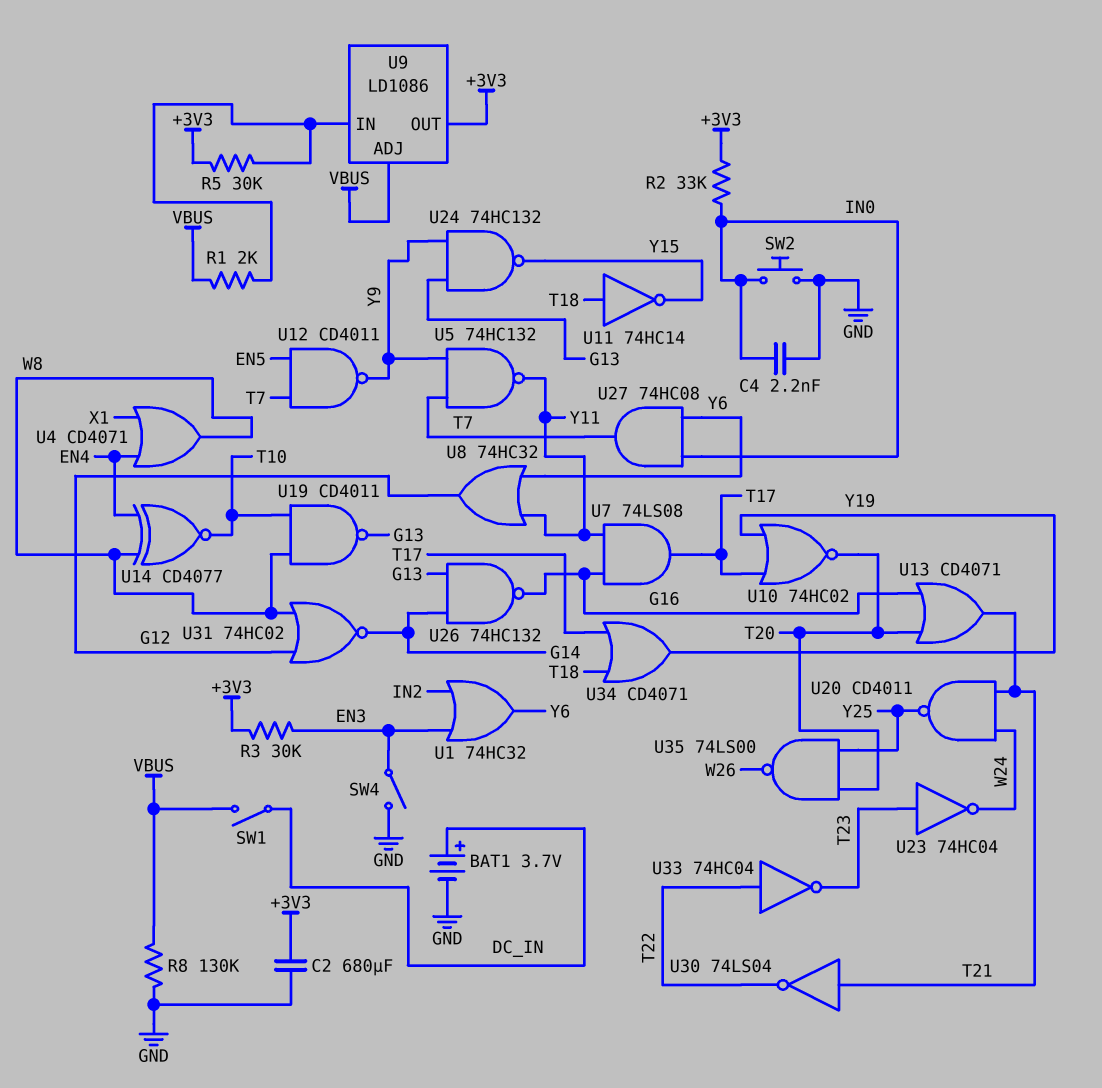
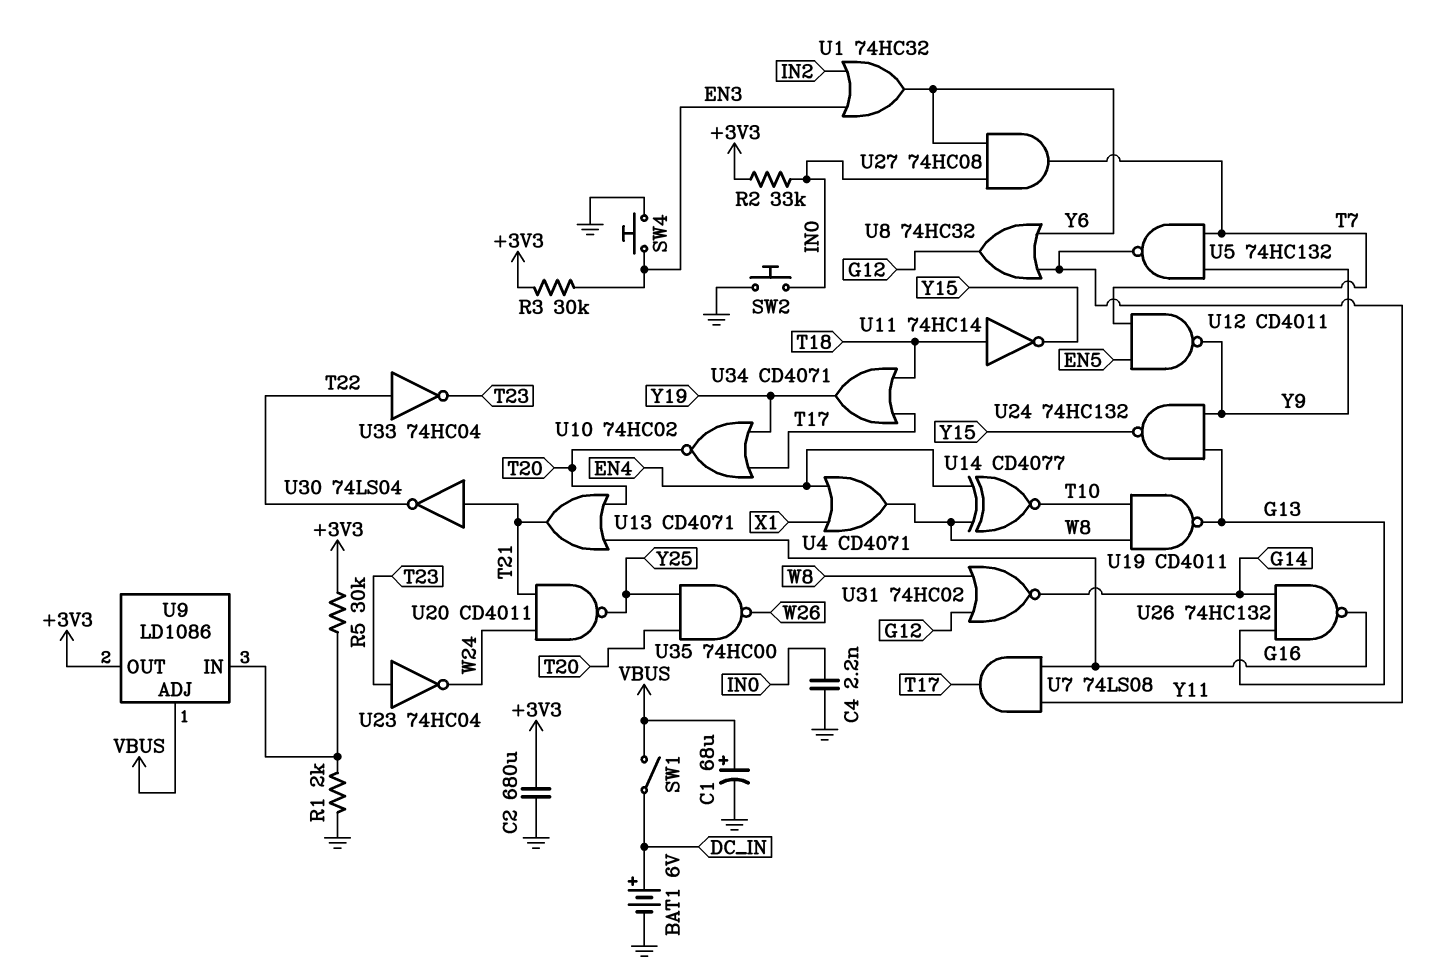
BAT1: 3.7V (plus DC_IN, minus GND) -> 6V (plus DC_IN, minus GND)
C1: none -> 68uF (plus VBUS, minus GND)
R1: 2k (U9/IN, VBUS) -> 2k (GND, U9/IN)
R8: 130k (GND, VBUS) -> none
SW4: switch (EN3, GND) -> button (EN3, GND)
U35: NAND 74LS00 (in T20, in Y25, out W26) -> NAND 74HC00 (in T20, in Y25, out W26)

